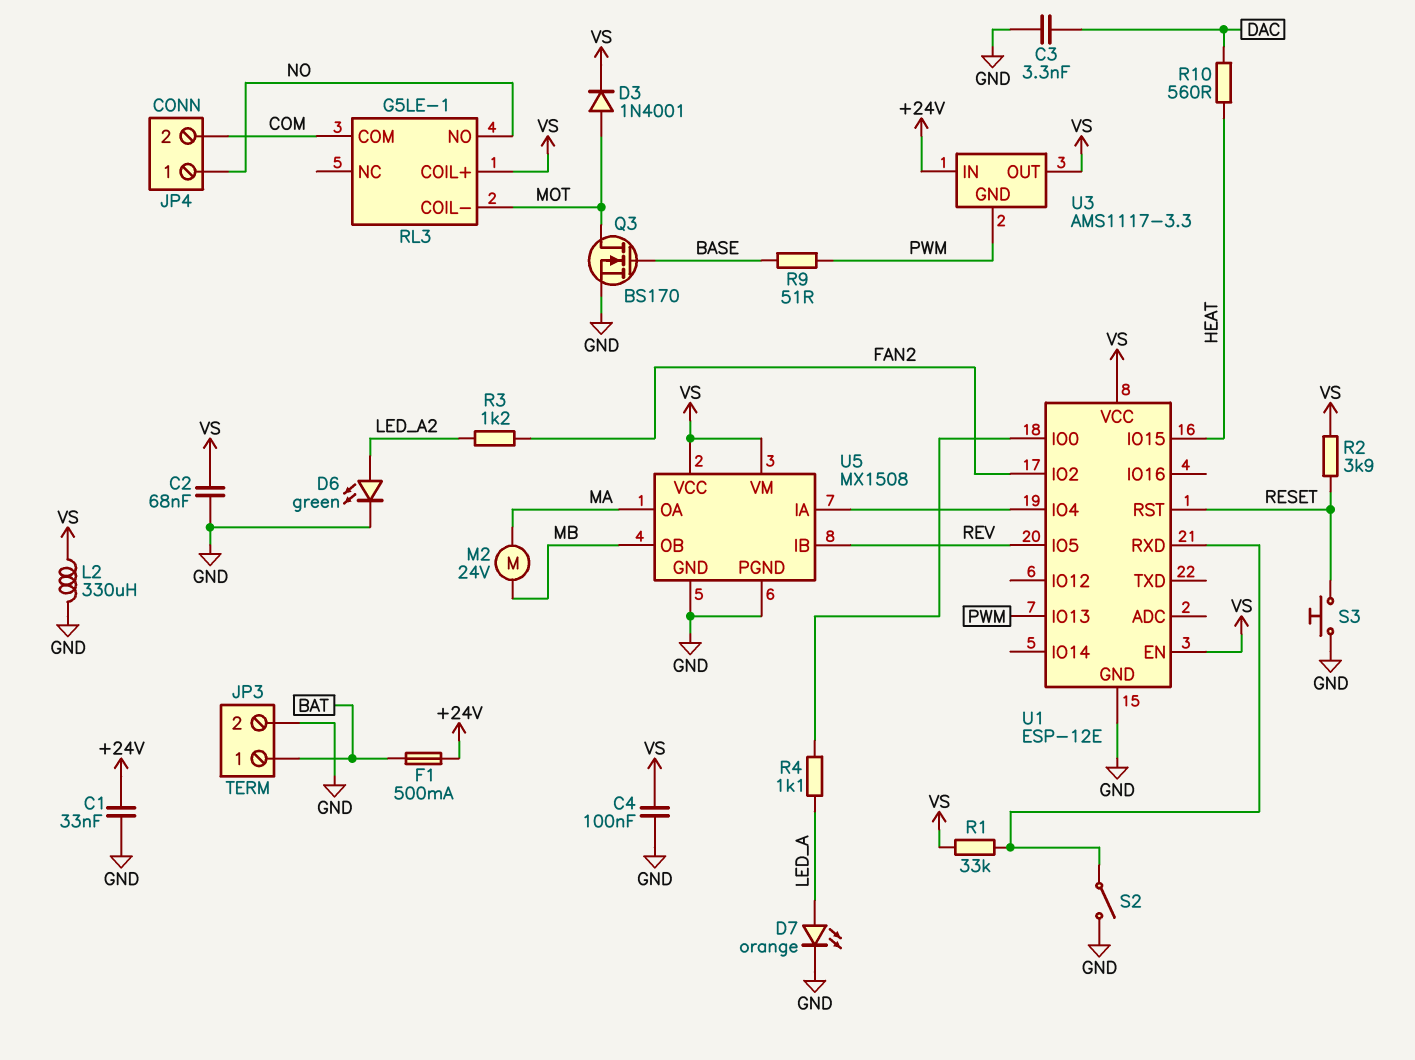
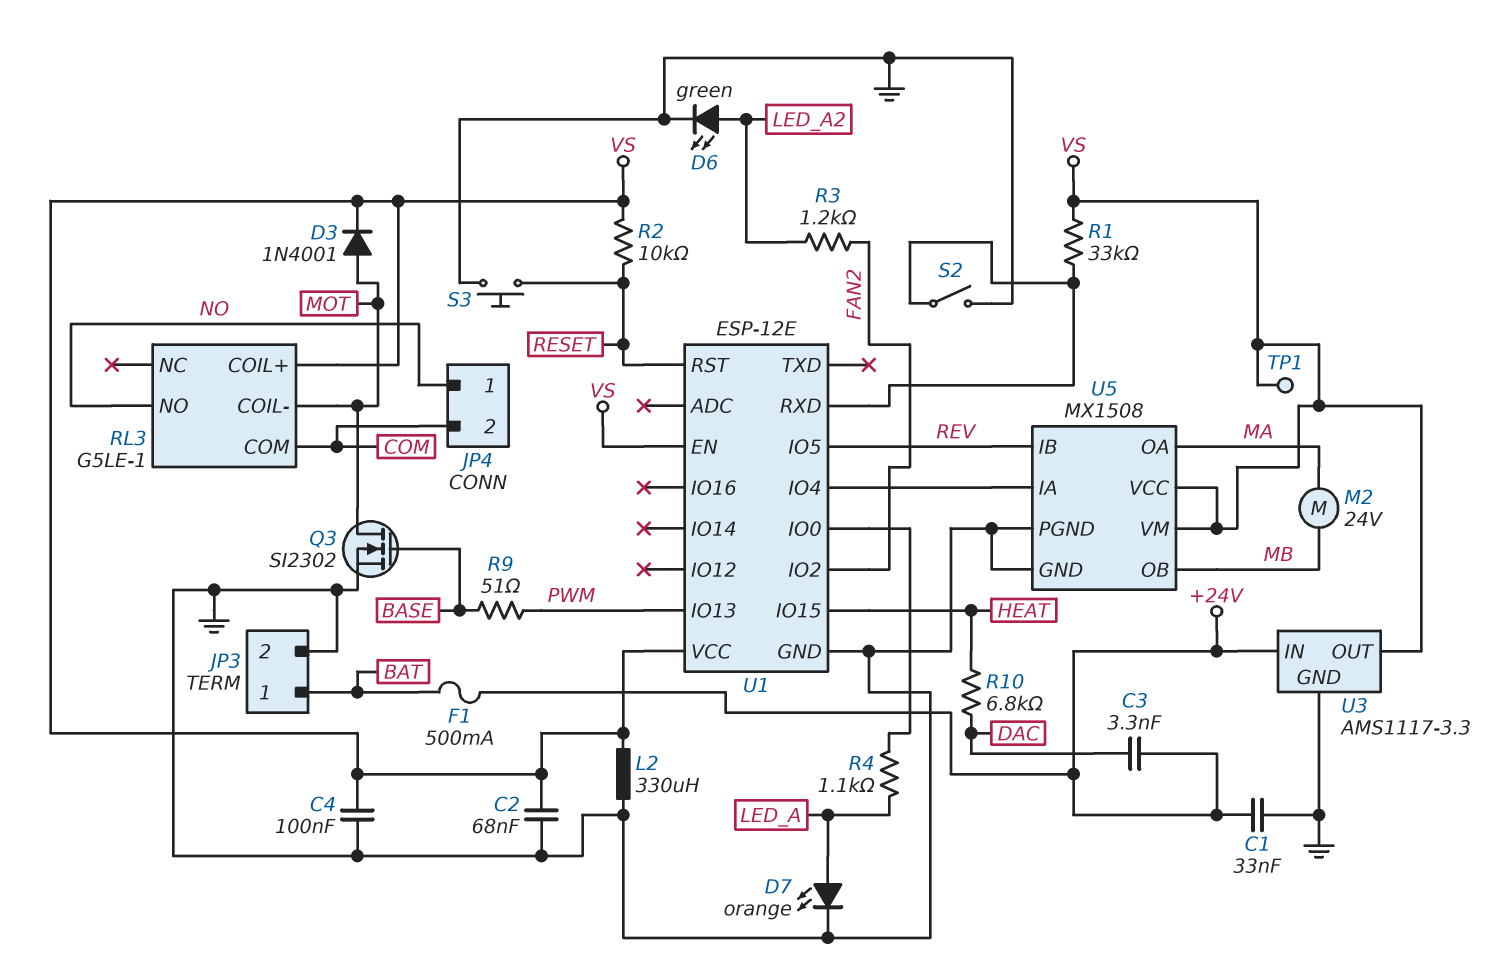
C3: 3.3nF (DAC, GND) -> 3.3nF (+24V, DAC)
Q3: NMOS BS170 (G BASE, D MOT, S GND) -> NMOS SI2302 (G BASE, D MOT, S GND)
R2: 3.9k (RESET, VS) -> 10k (RESET, VS)
R10: 560 (DAC, HEAT) -> 6.8k (DAC, HEAT)
TP1: none -> test point (VS)
U3 pin GND: PWM -> GND

